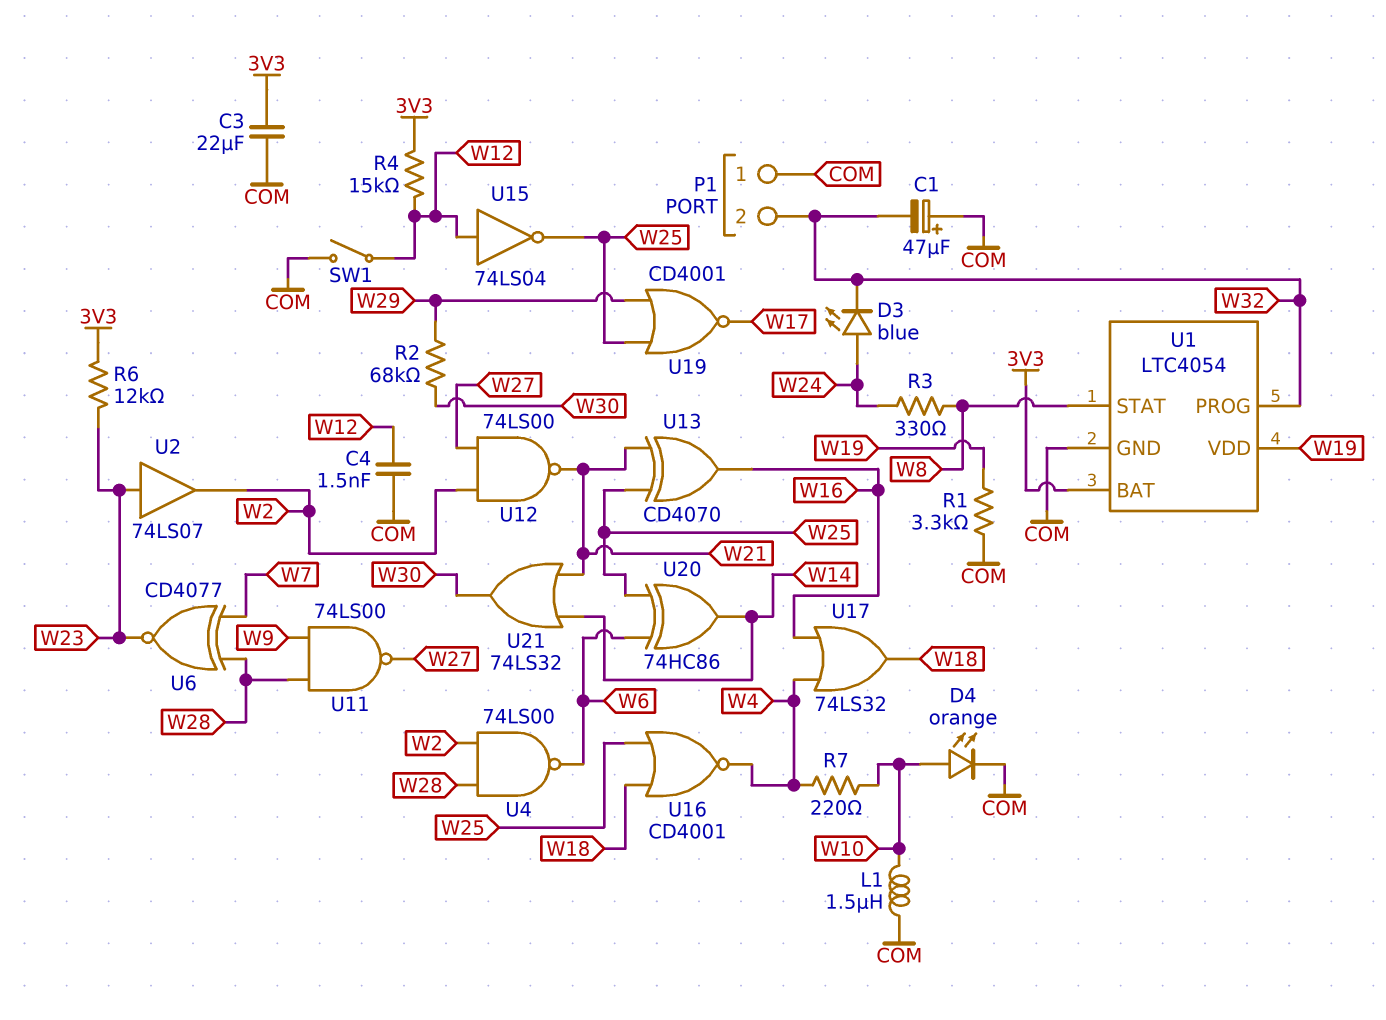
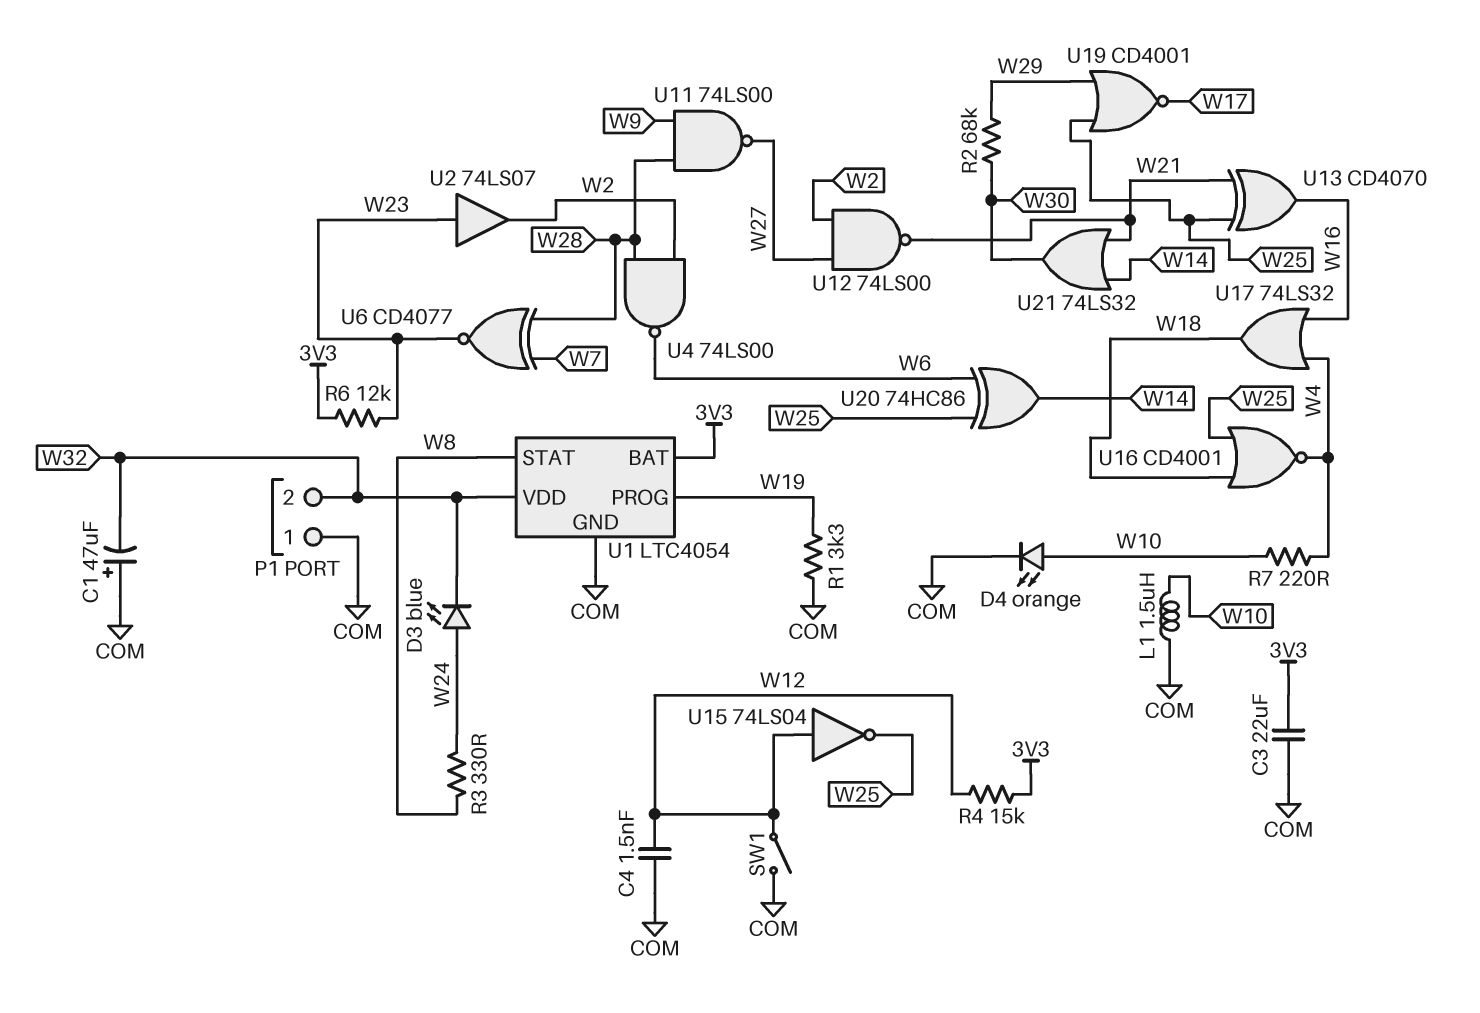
U1 pin PROG: W32 -> W19
U1 pin VDD: W19 -> W32

